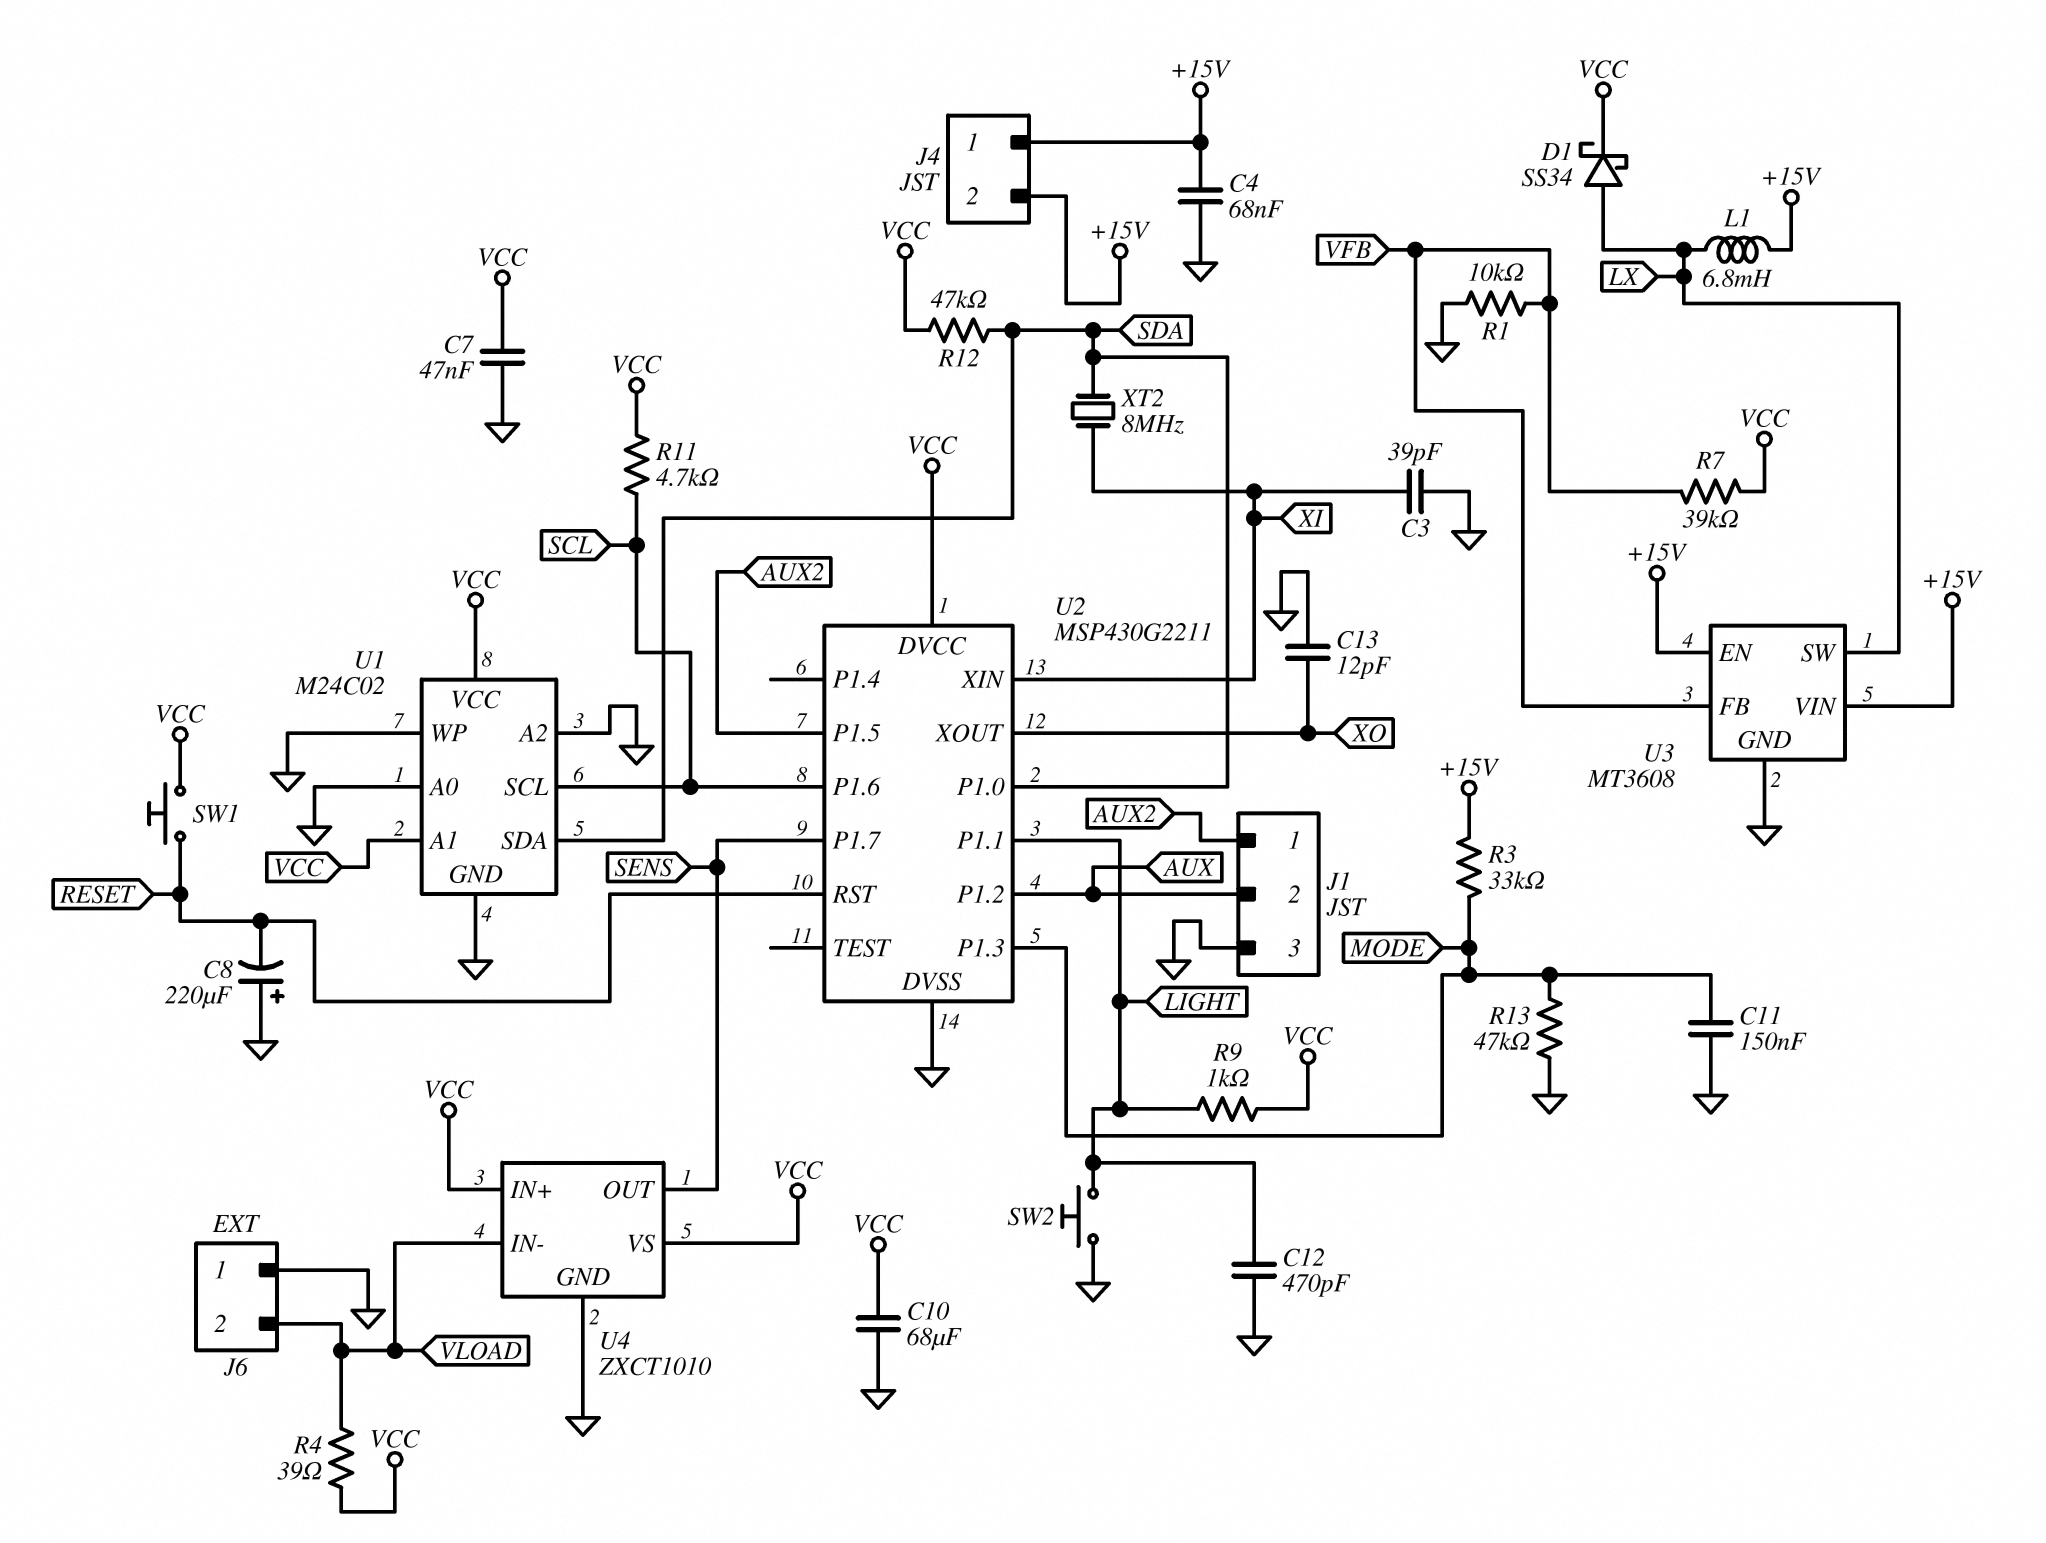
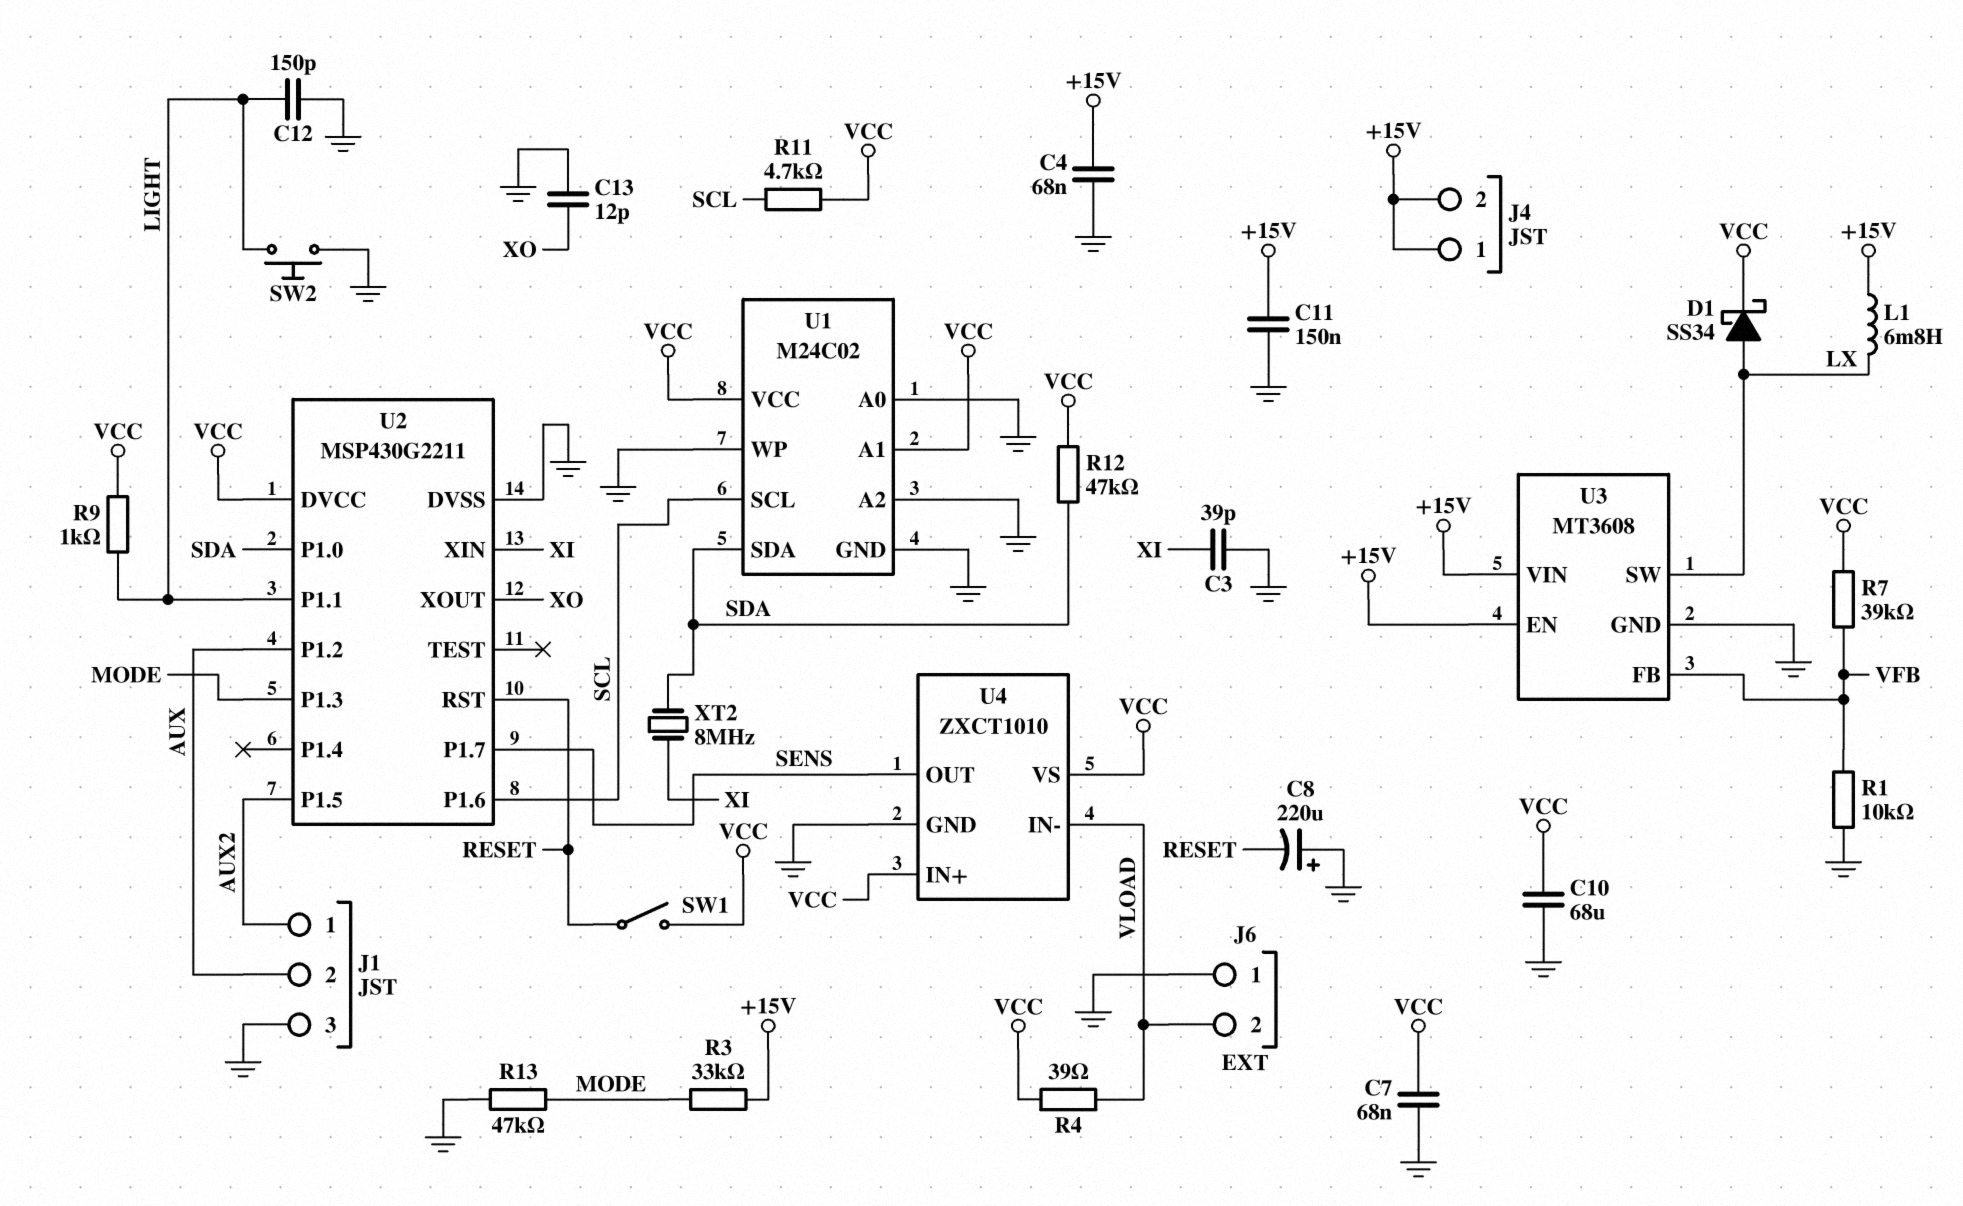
C7: 47nF (GND, VCC) -> 68nF (GND, VCC)
C11: 150nF (GND, MODE) -> 150nF (+15V, GND)
C12: 470pF (GND, LIGHT) -> 150pF (GND, LIGHT)
SW1: button (RESET, VCC) -> switch (RESET, VCC)

